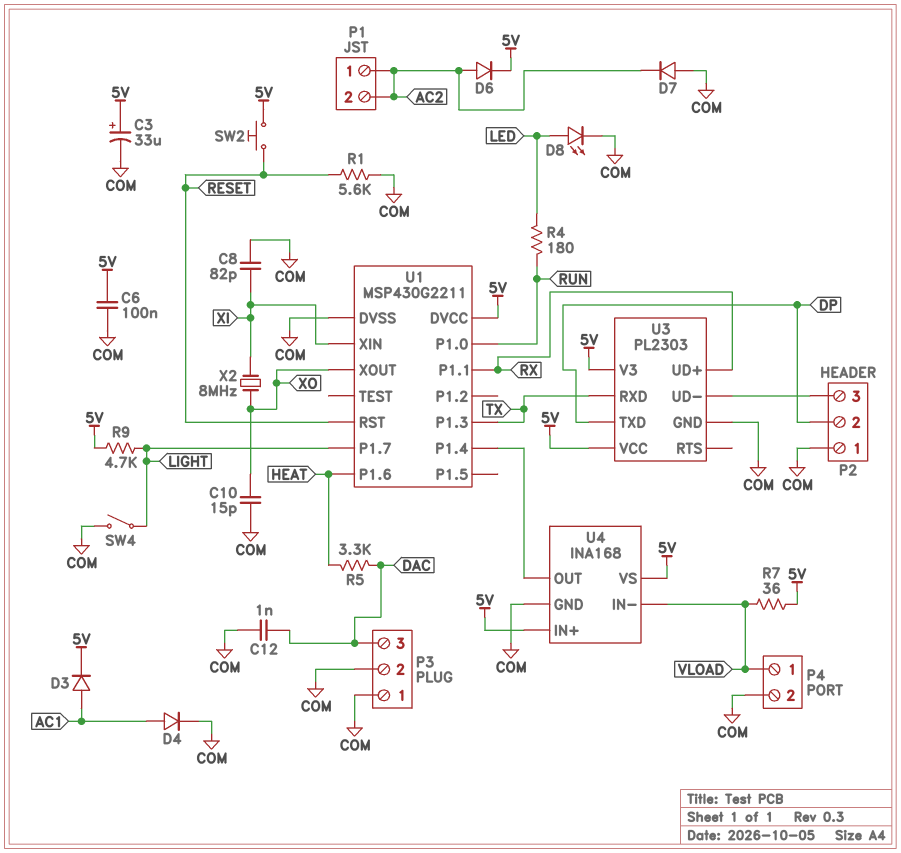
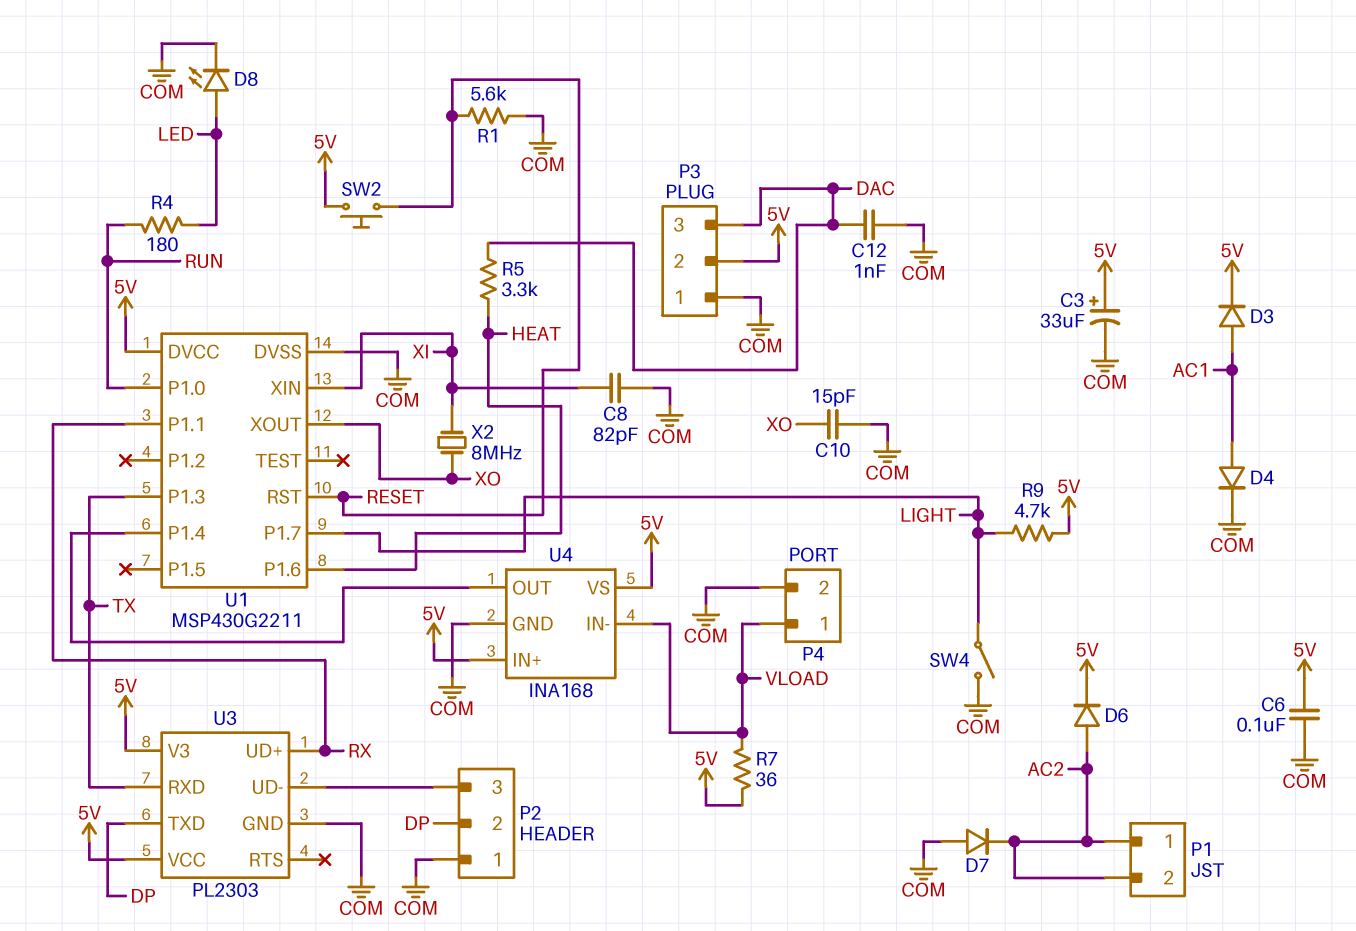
P3 pin 2: COM -> 5V

